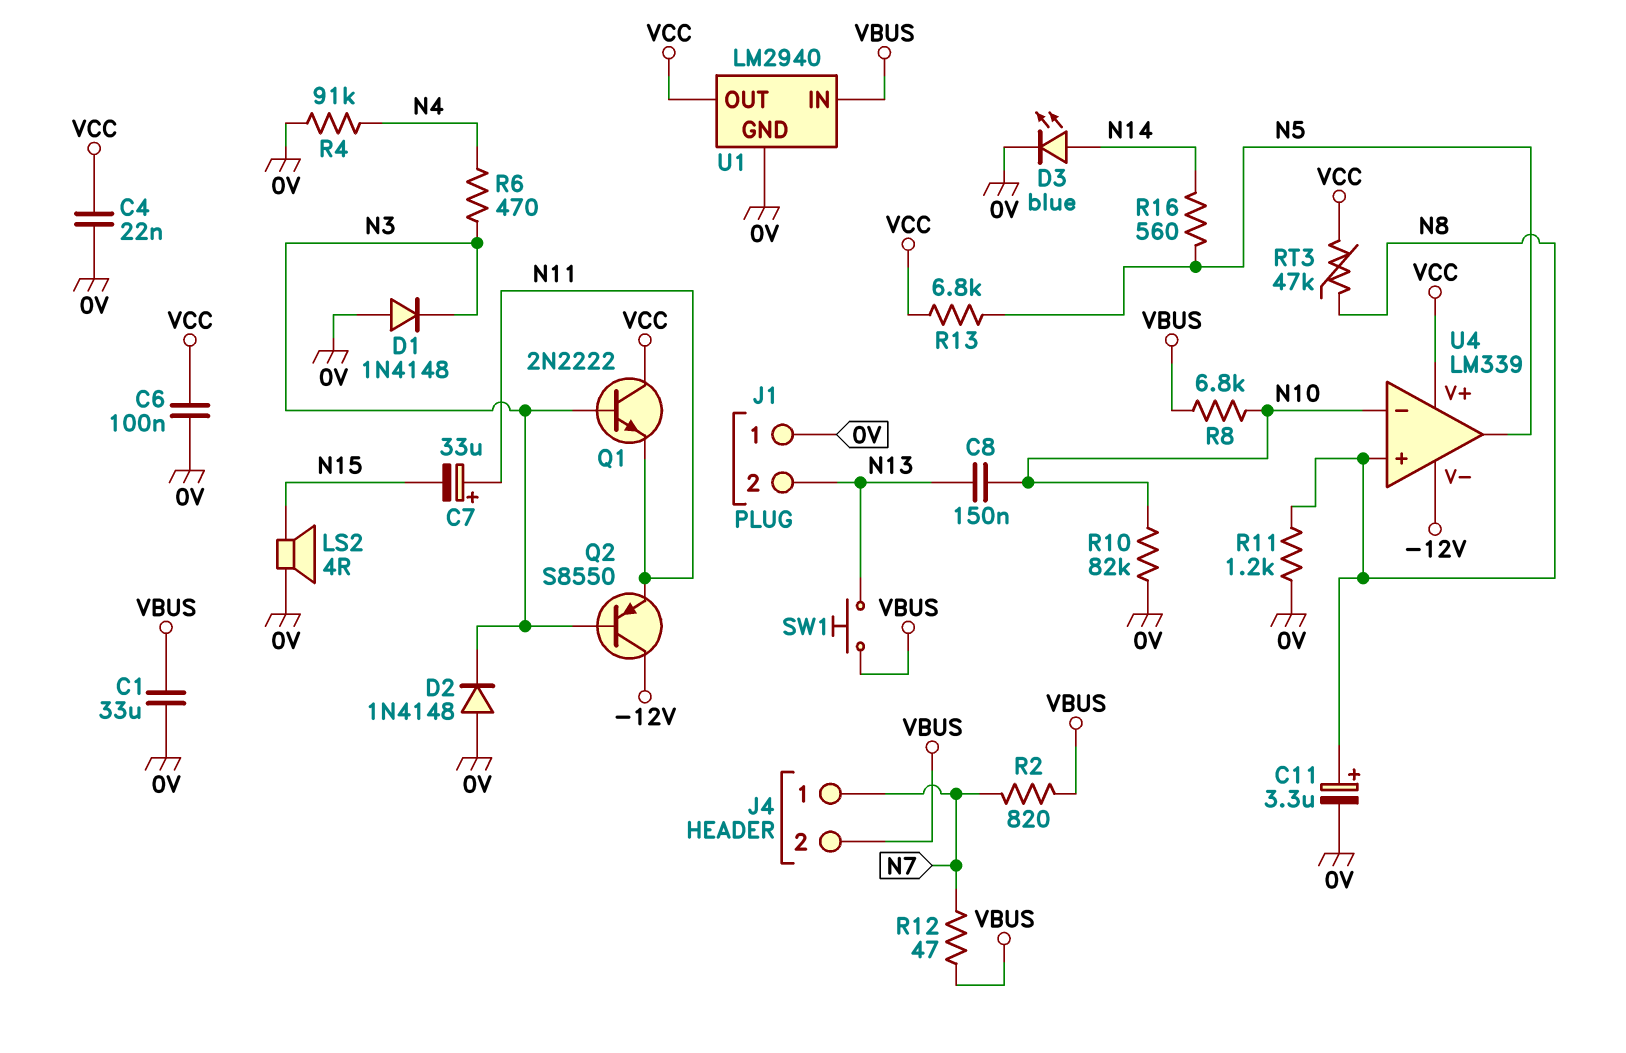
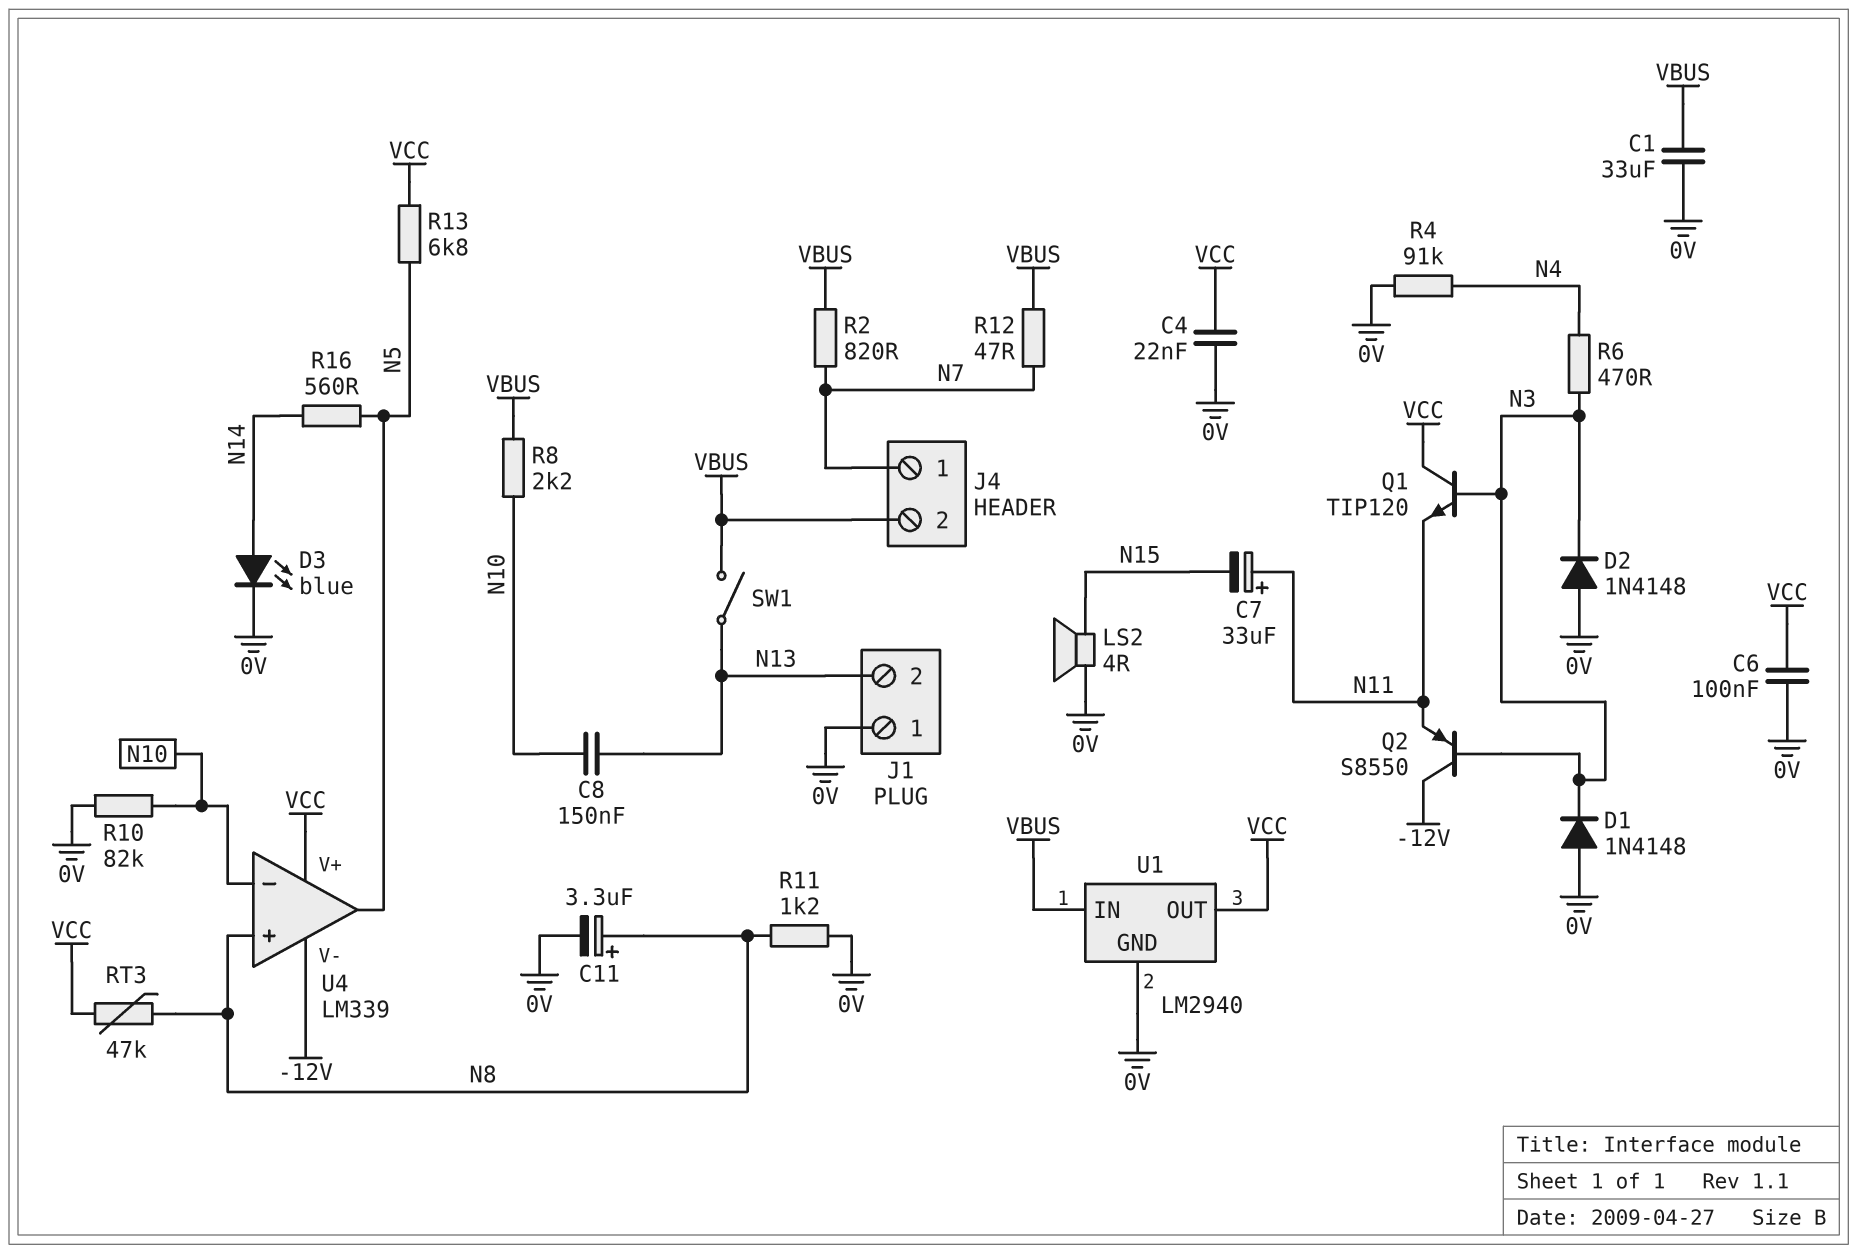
Q1: NPN 2N2222 (B N3, C VCC, E N11) -> NPN TIP120 (B N3, C VCC, E N11)
R8: 6.8k (N10, VBUS) -> 2.2k (N10, VBUS)
SW1: button (N13, VBUS) -> switch (N13, VBUS)

